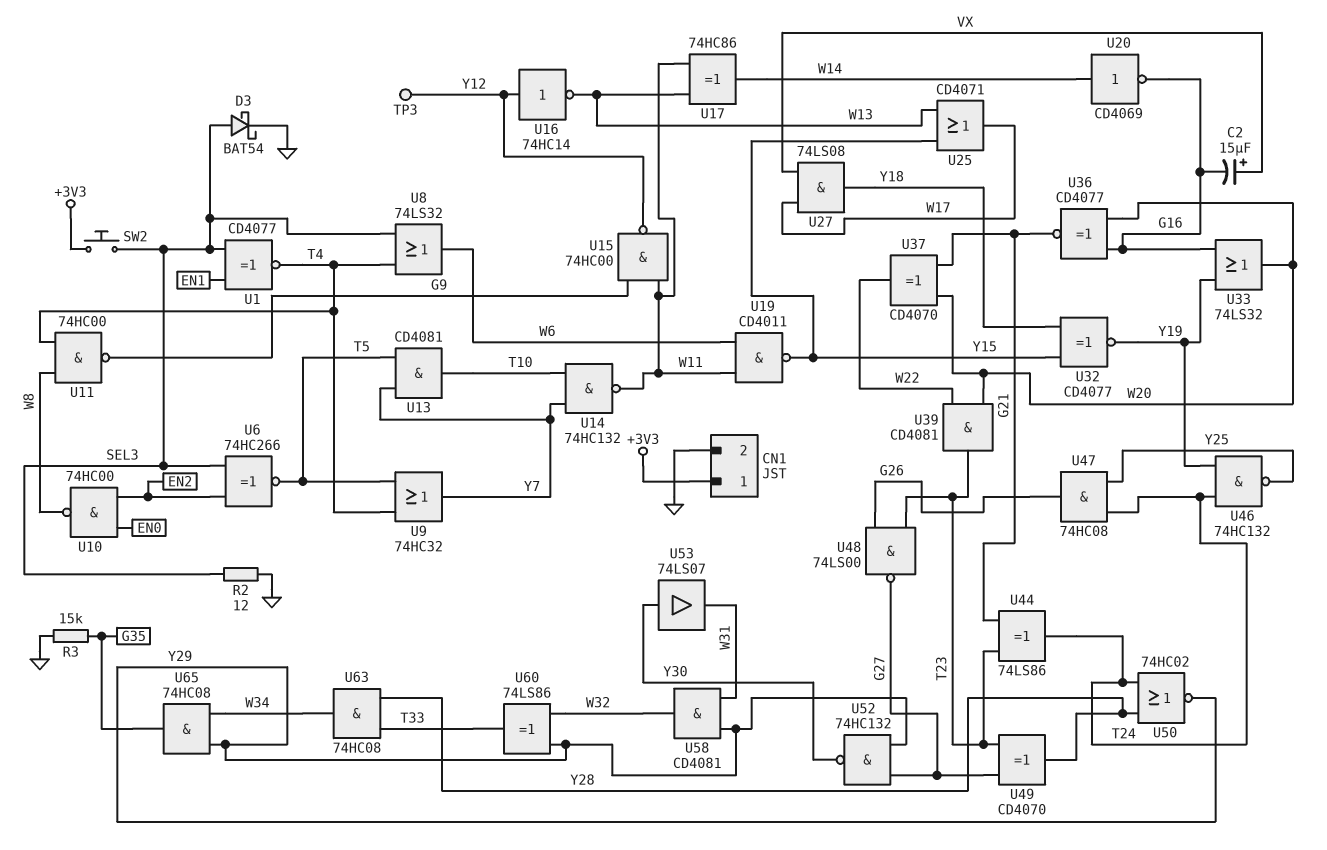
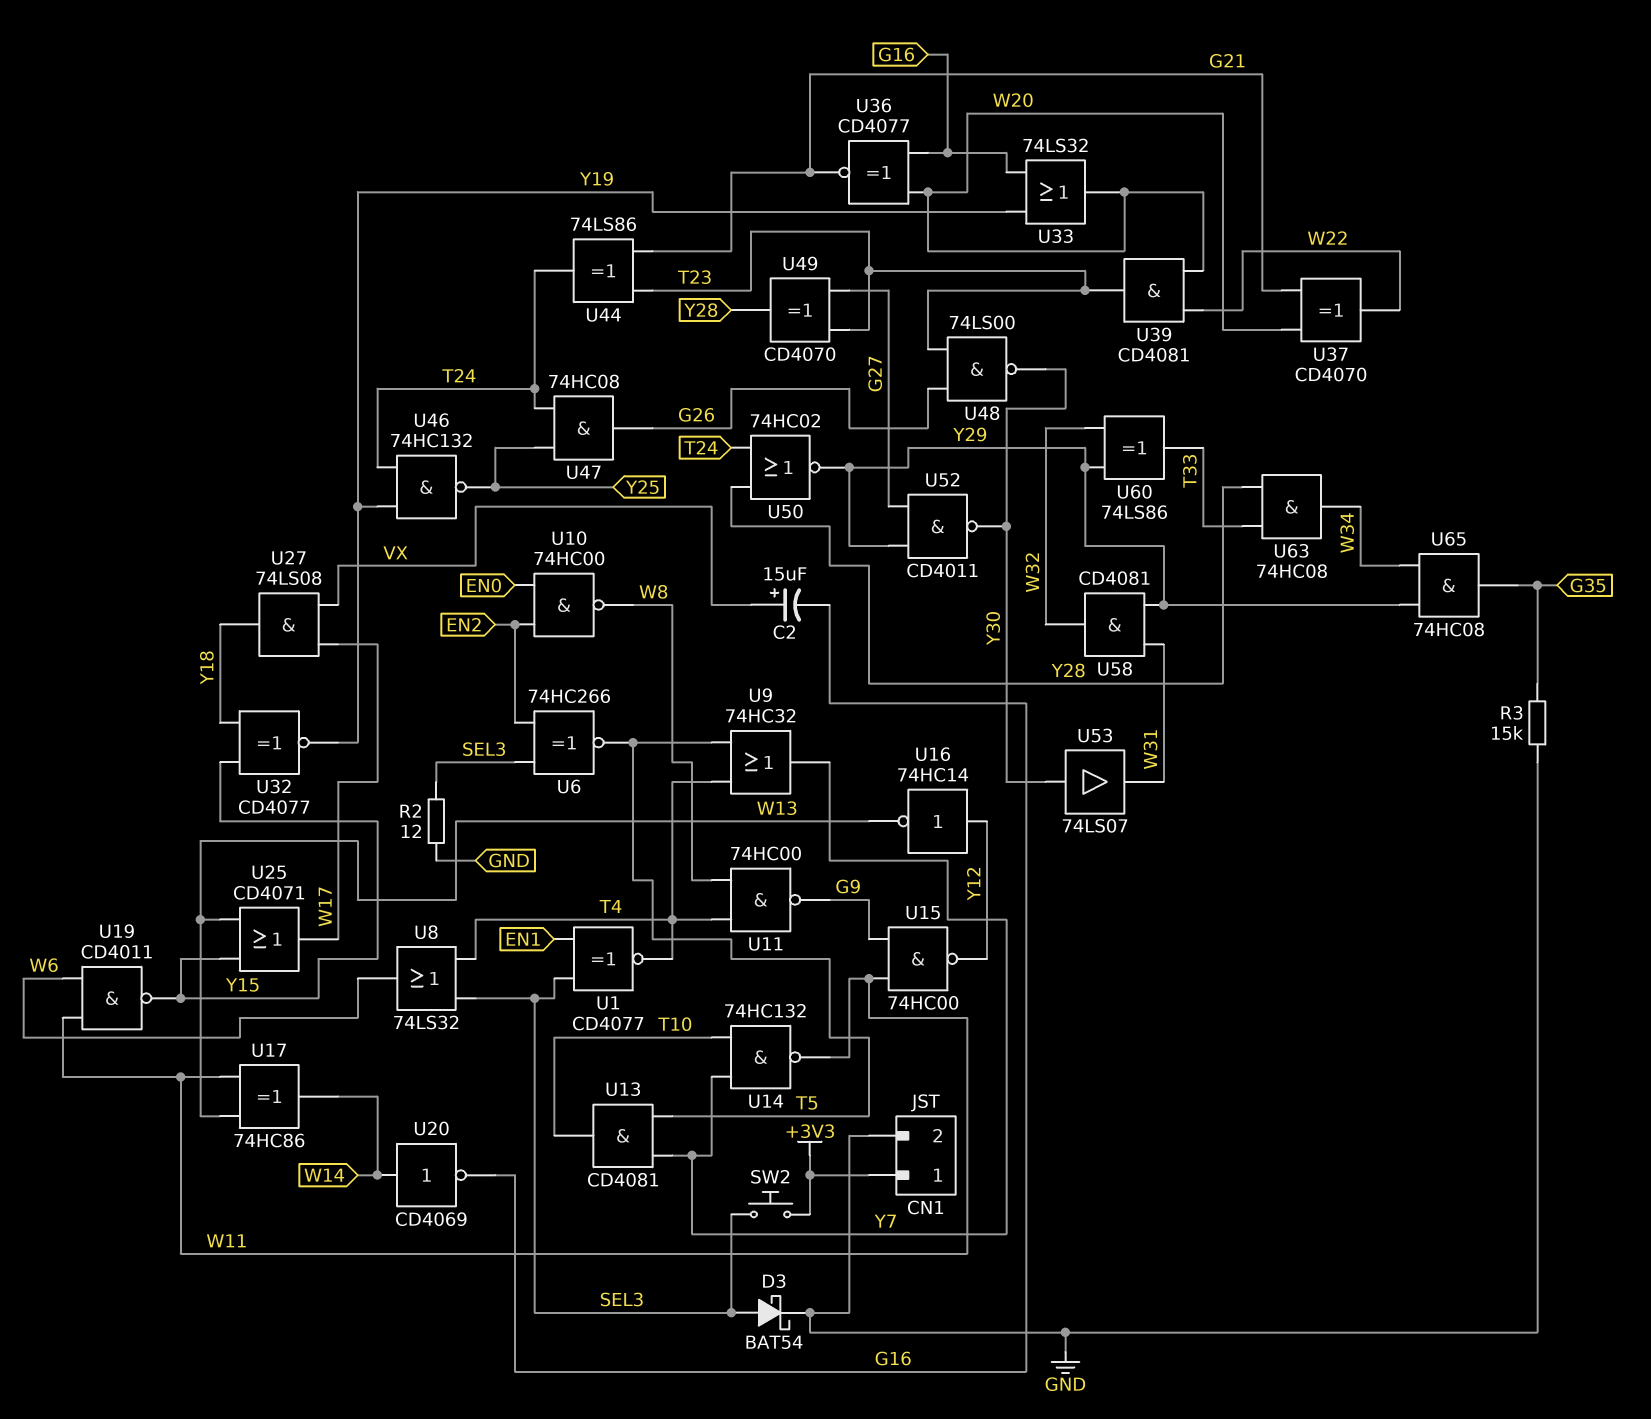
TP3: test point (Y12) -> none
U48: NAND 74LS00 (in G26, in T23, out G27) -> NAND 74LS00 (in G26, in T23, out Y30)
U52: NAND 74HC132 (in G27, in Y29, out Y30) -> NAND CD4011 (in G27, in Y29, out Y30)

